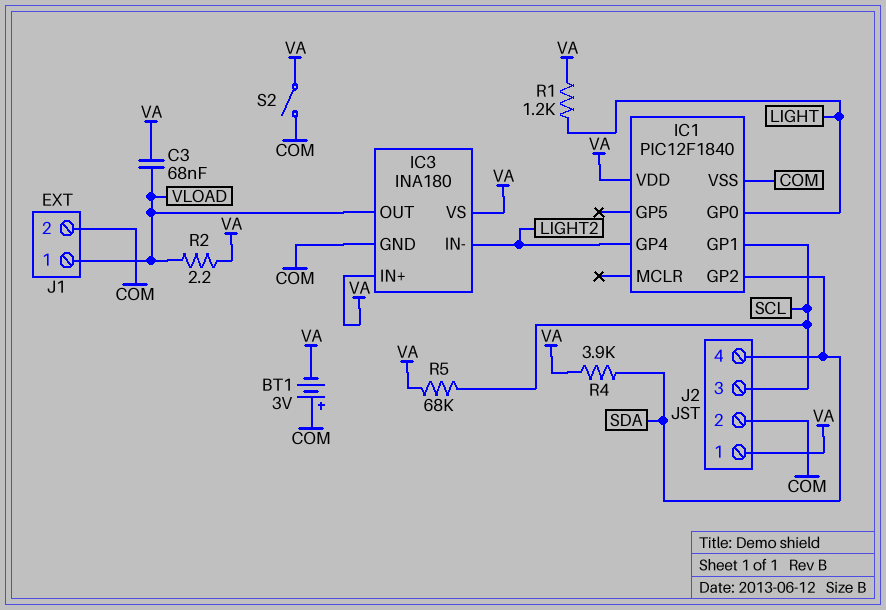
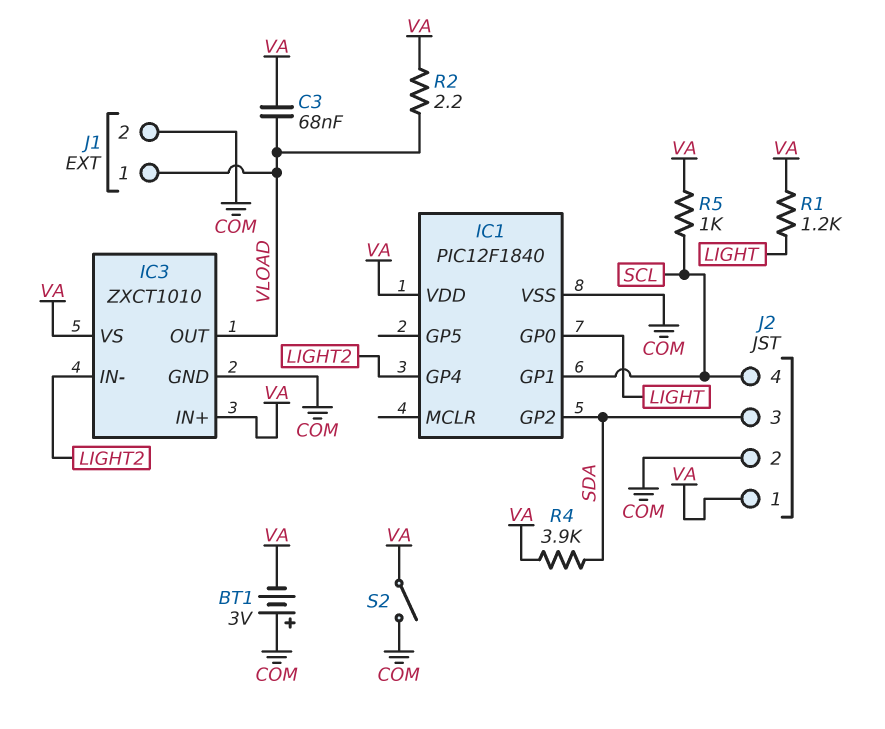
IC3: INA180 -> ZXCT1010
J2 pin 3: SCL -> SDA
J2 pin 4: SDA -> SCL
R5: 68k (SCL, VA) -> 1k (SCL, VA)

